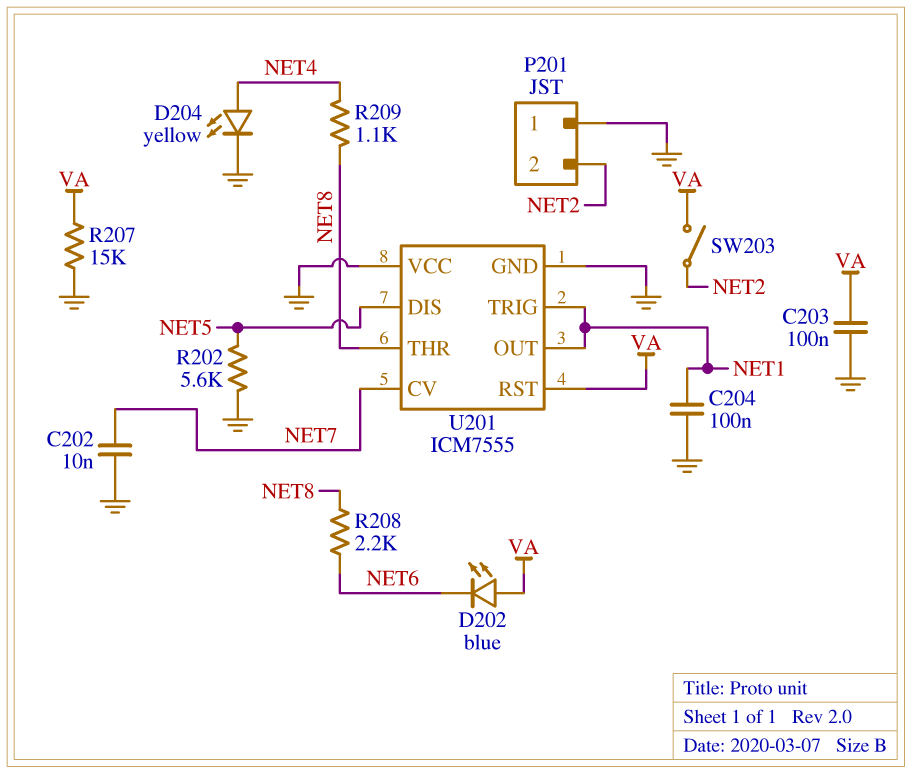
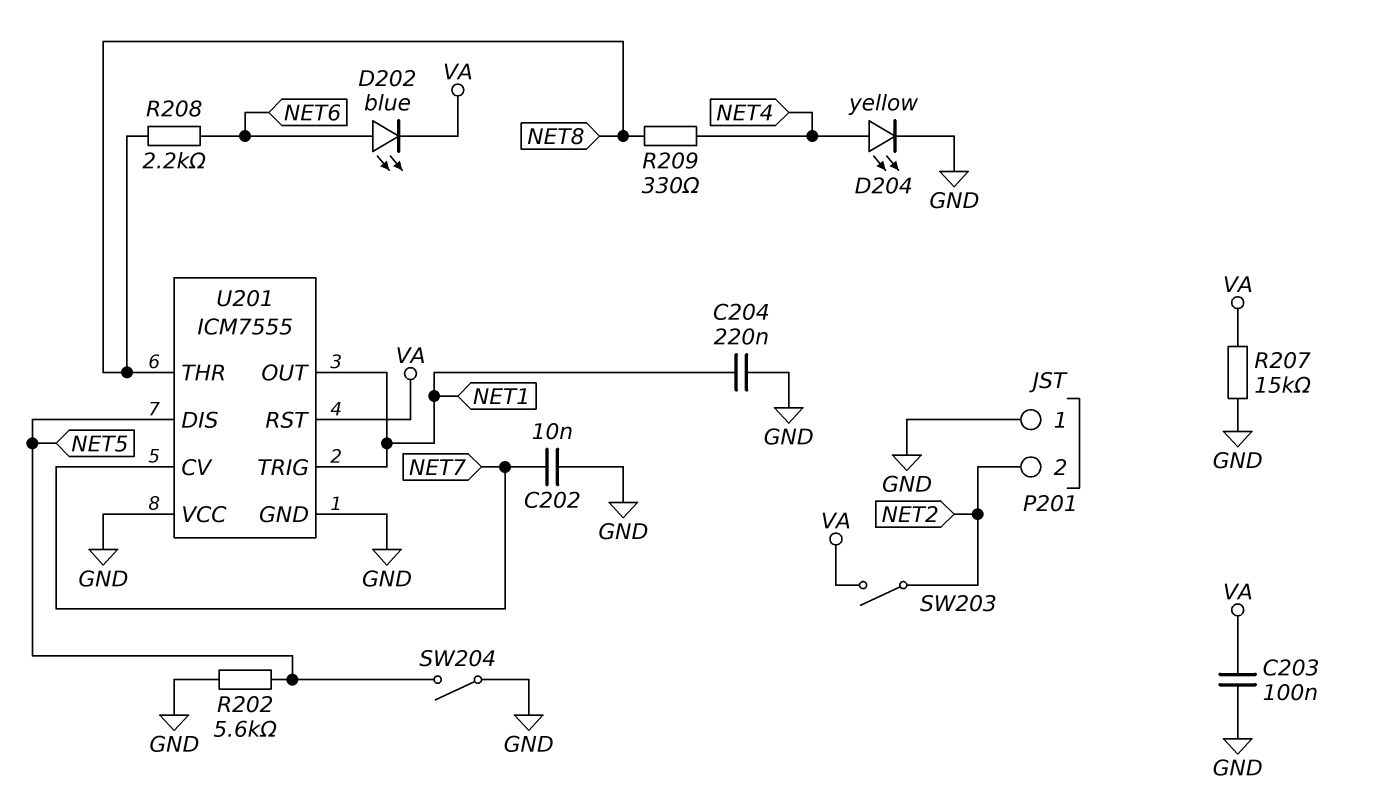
C204: 100nF (GND, NET1) -> 220nF (GND, NET1)
D202: LED blue (A VA, K NET6) -> LED blue (A NET6, K VA)
R209: 1.1k (NET4, NET8) -> 330 (NET4, NET8)
SW204: none -> switch (GND, NET5)

